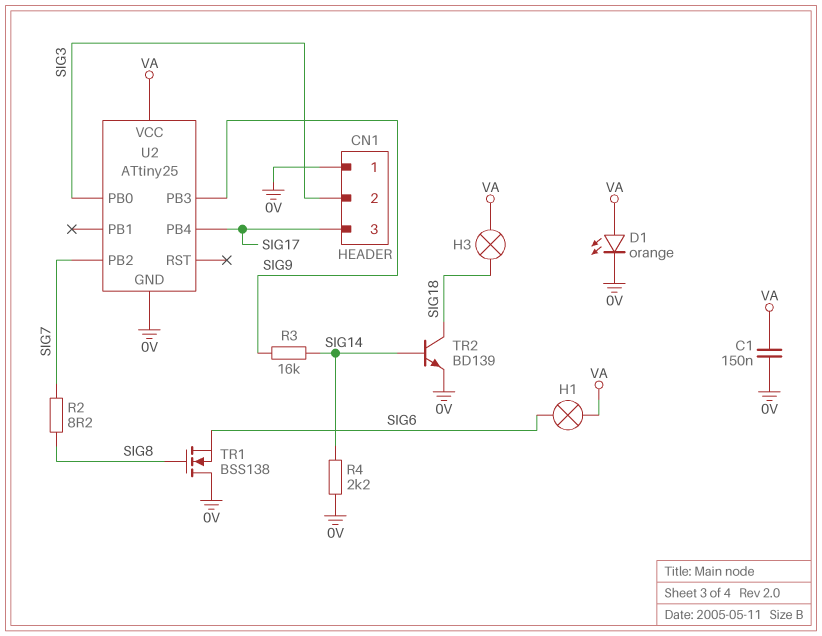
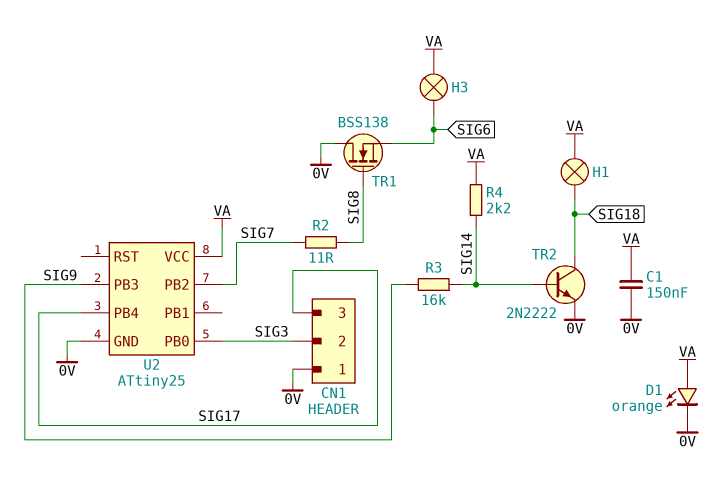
H1: lamp (SIG6, VA) -> lamp (SIG18, VA)
H3: lamp (SIG18, VA) -> lamp (SIG6, VA)
R2: 8.2 (SIG7, SIG8) -> 11 (SIG7, SIG8)
R4: 2.2k (0V, SIG14) -> 2.2k (SIG14, VA)
TR2: NPN BD139 (B SIG14, C SIG18, E 0V) -> NPN 2N2222 (B SIG14, C SIG18, E 0V)

